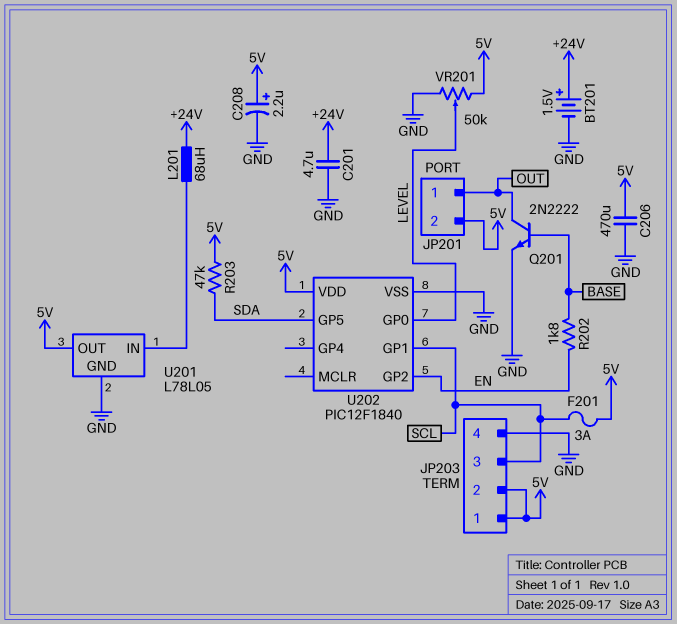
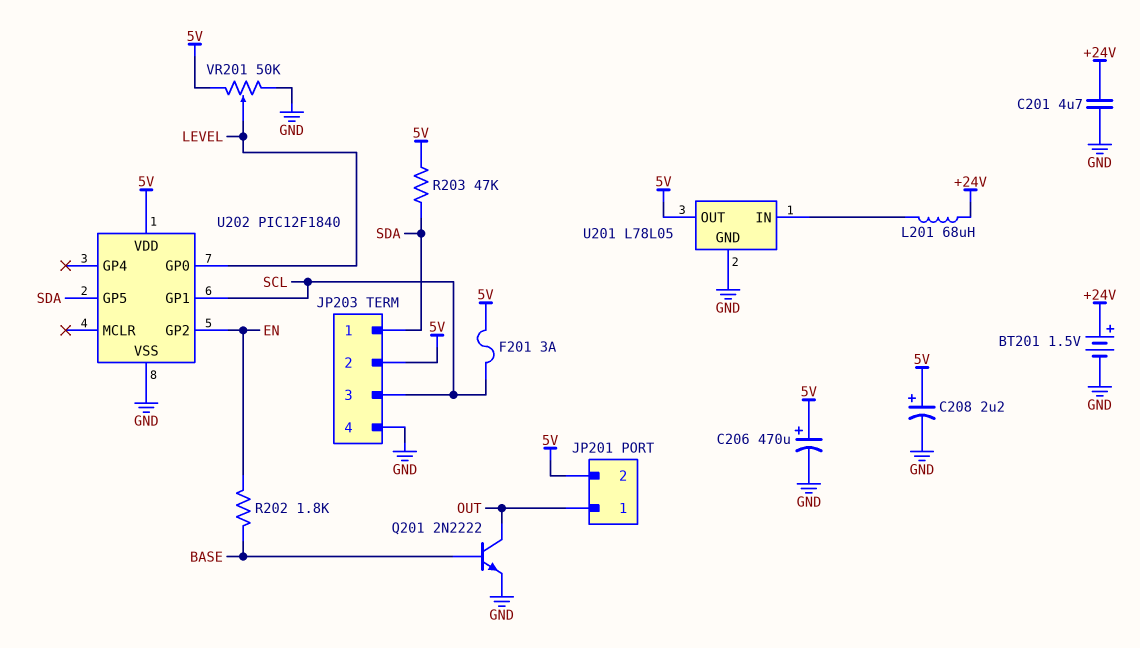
C206: 470uF (5V, GND) -> 470uF (plus 5V, minus GND)
JP203 pin 1: 5V -> SDA

